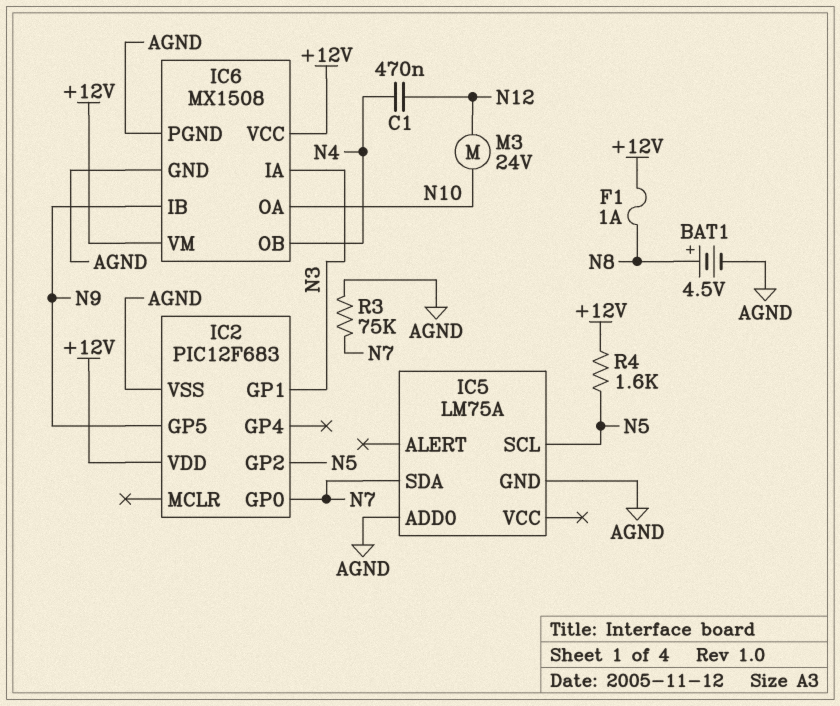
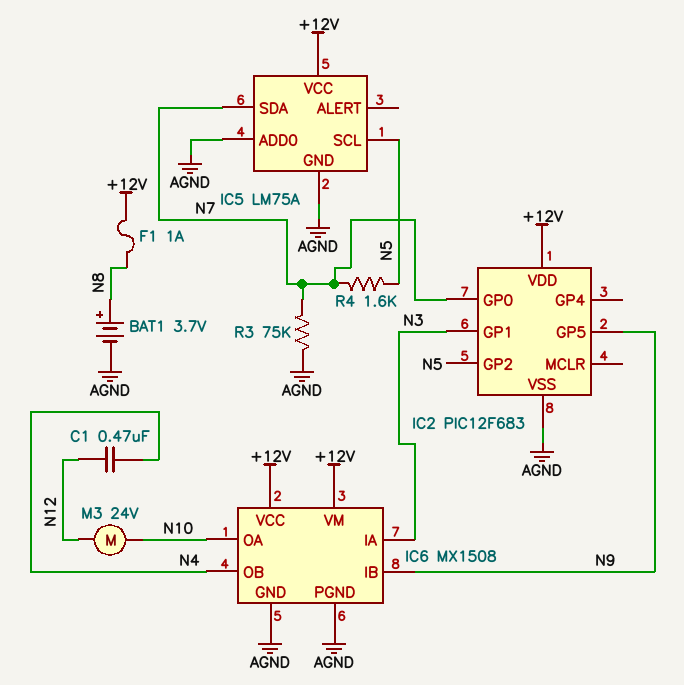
BAT1: 4.5V (plus N8, minus AGND) -> 3.7V (plus N8, minus AGND)
IC5 pin VCC: none -> +12V
R4: 1.6k (+12V, N5) -> 1.6k (N5, N7)

